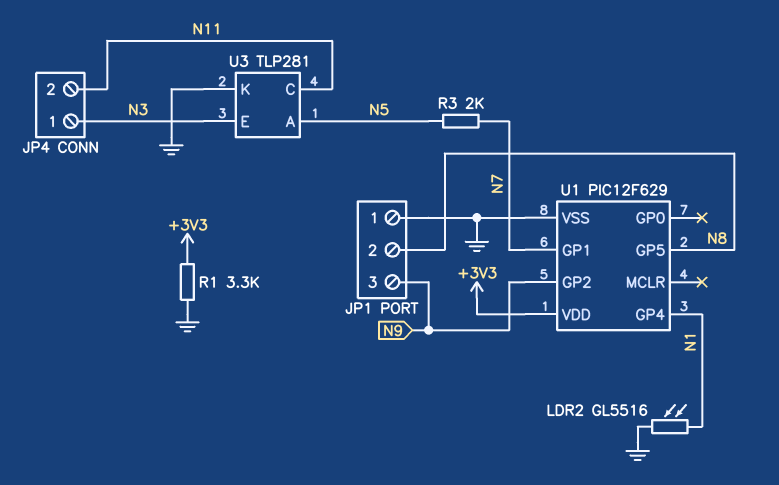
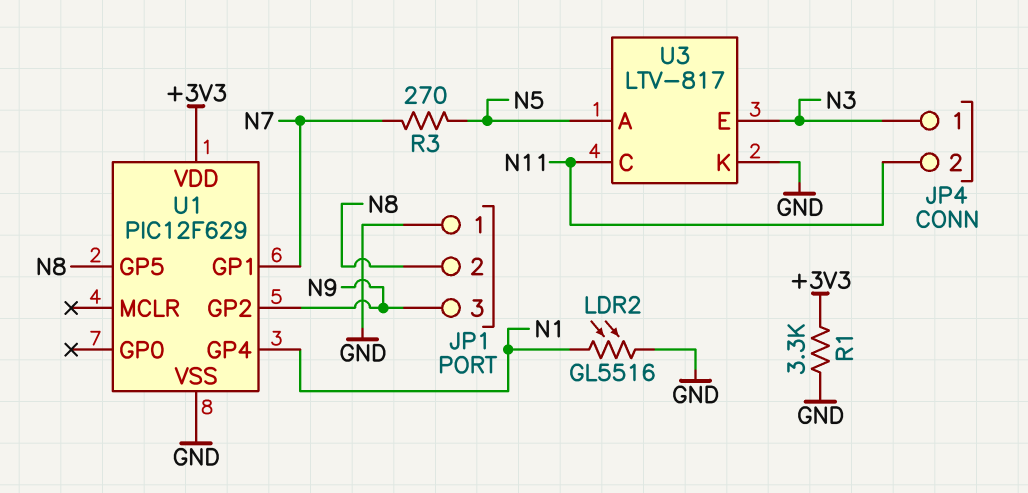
R3: 2k (N5, N7) -> 270 (N5, N7)
U3: TLP281 -> LTV-817

